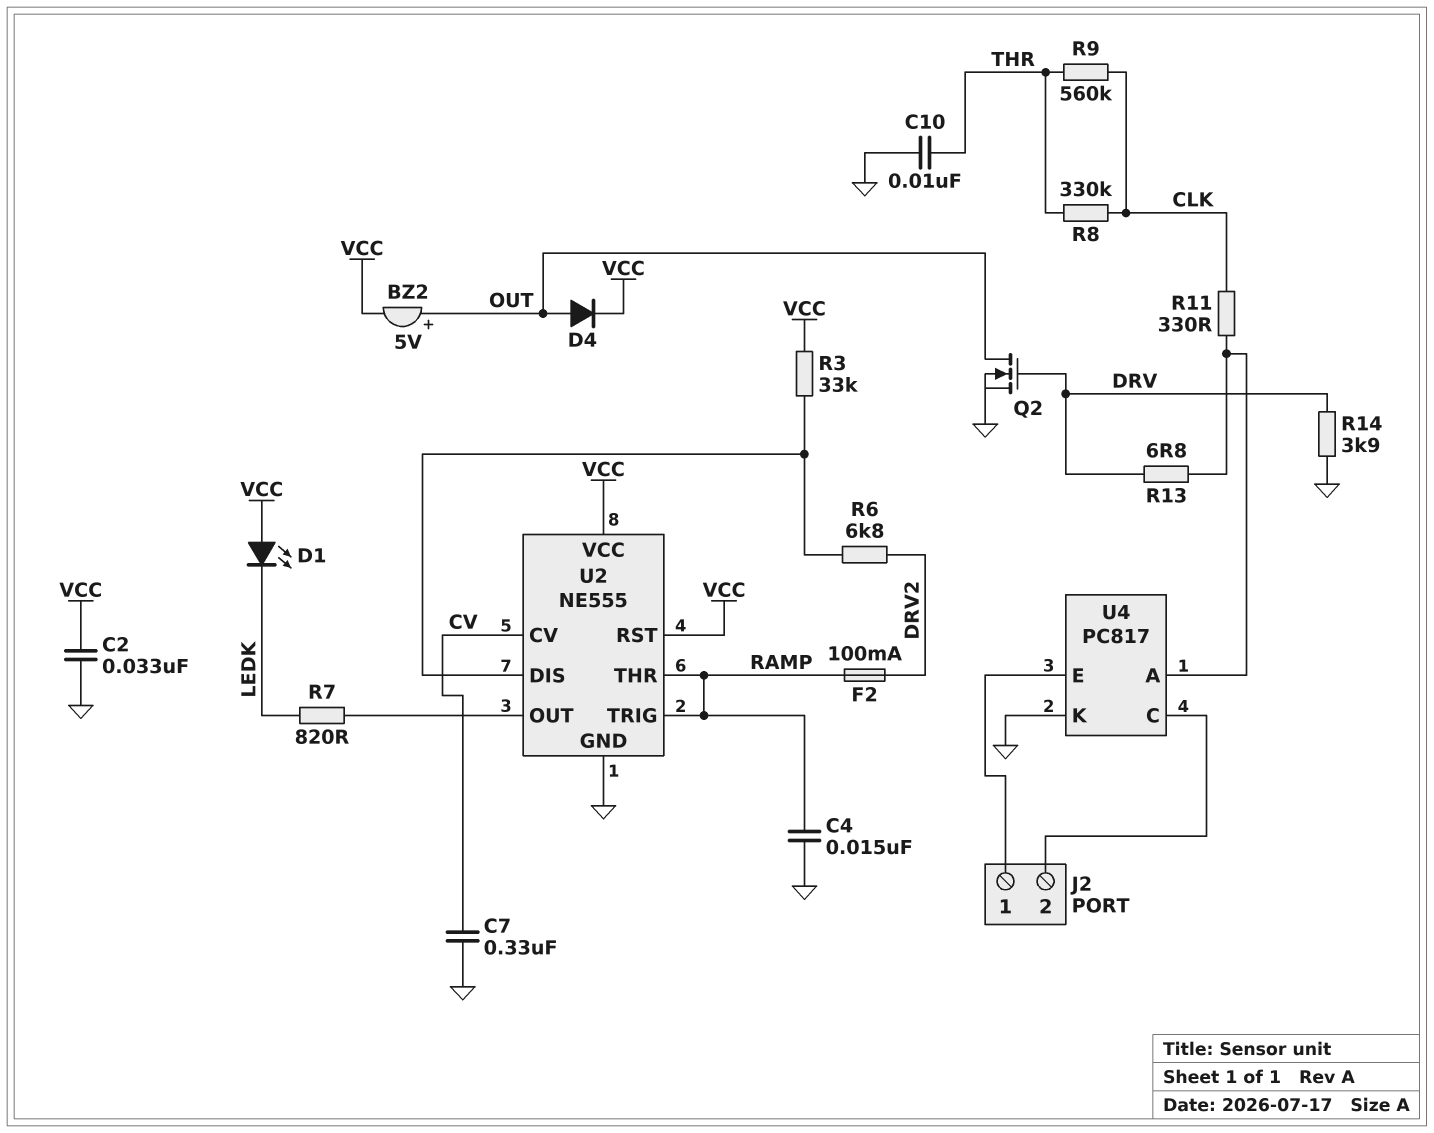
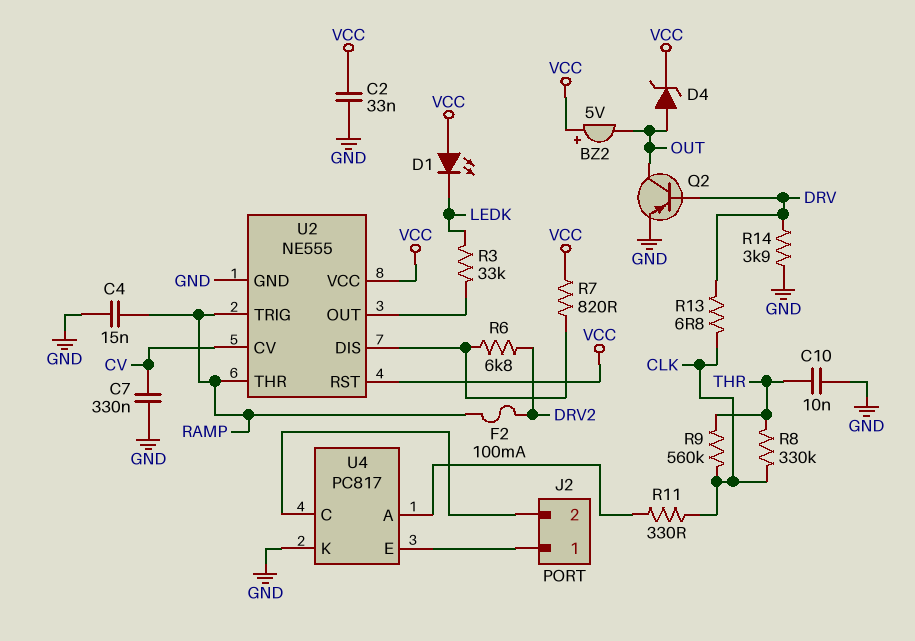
BZ2: buzzer 5V (plus OUT, minus VCC) -> buzzer 5V (plus VCC, minus OUT)
D4: diode (A OUT, K VCC) -> zener (A OUT, K VCC)
Q2: NMOS (G DRV, D OUT, S GND) -> PNP (B DRV, C OUT, E GND)
R3: 33k (U2/DIS, VCC) -> 33k (LEDK, U2/OUT)
R7: 820 (LEDK, U2/OUT) -> 820 (U2/DIS, VCC)
R13: 6.8 (DRV, U4/A) -> 6.8 (CLK, DRV)

